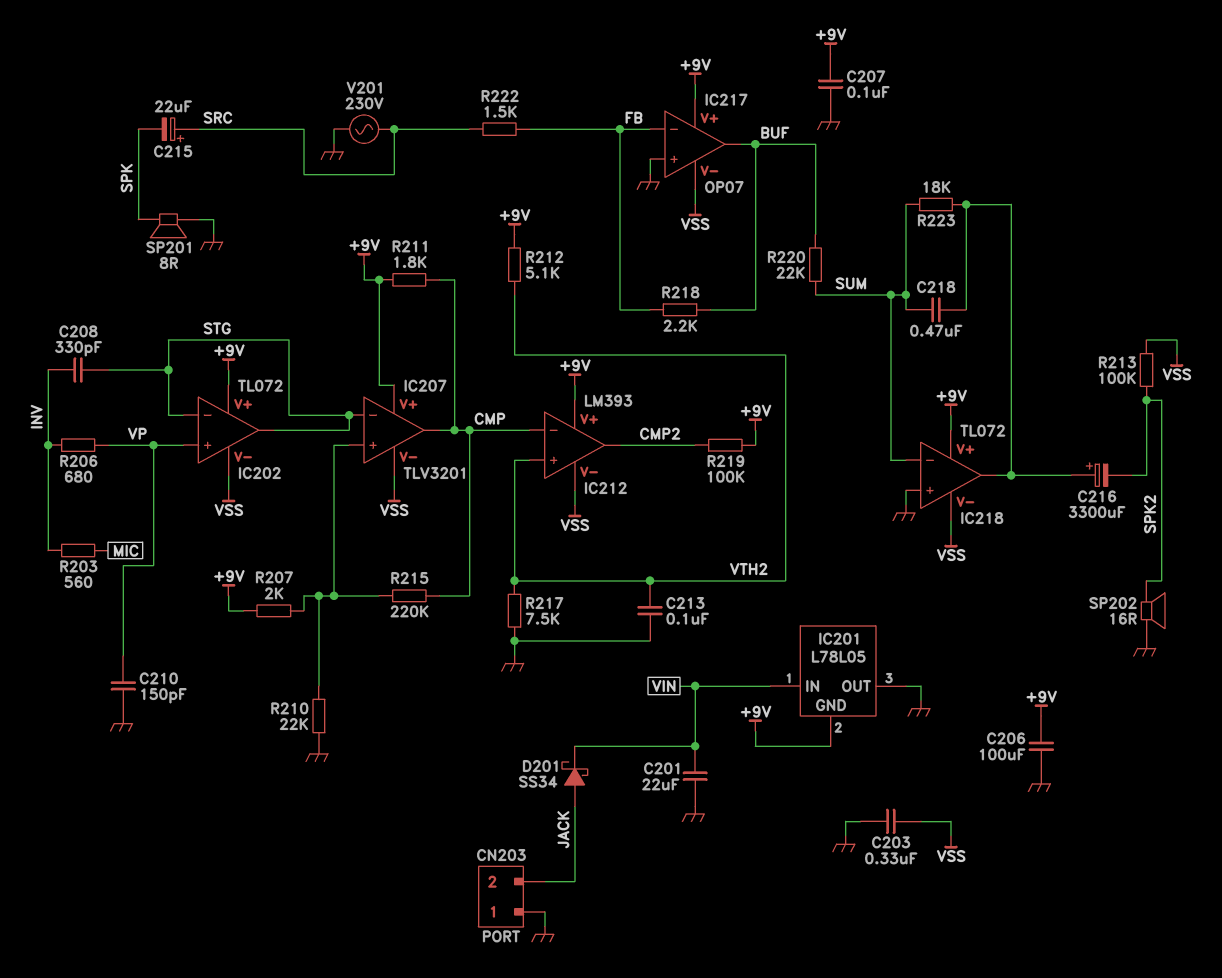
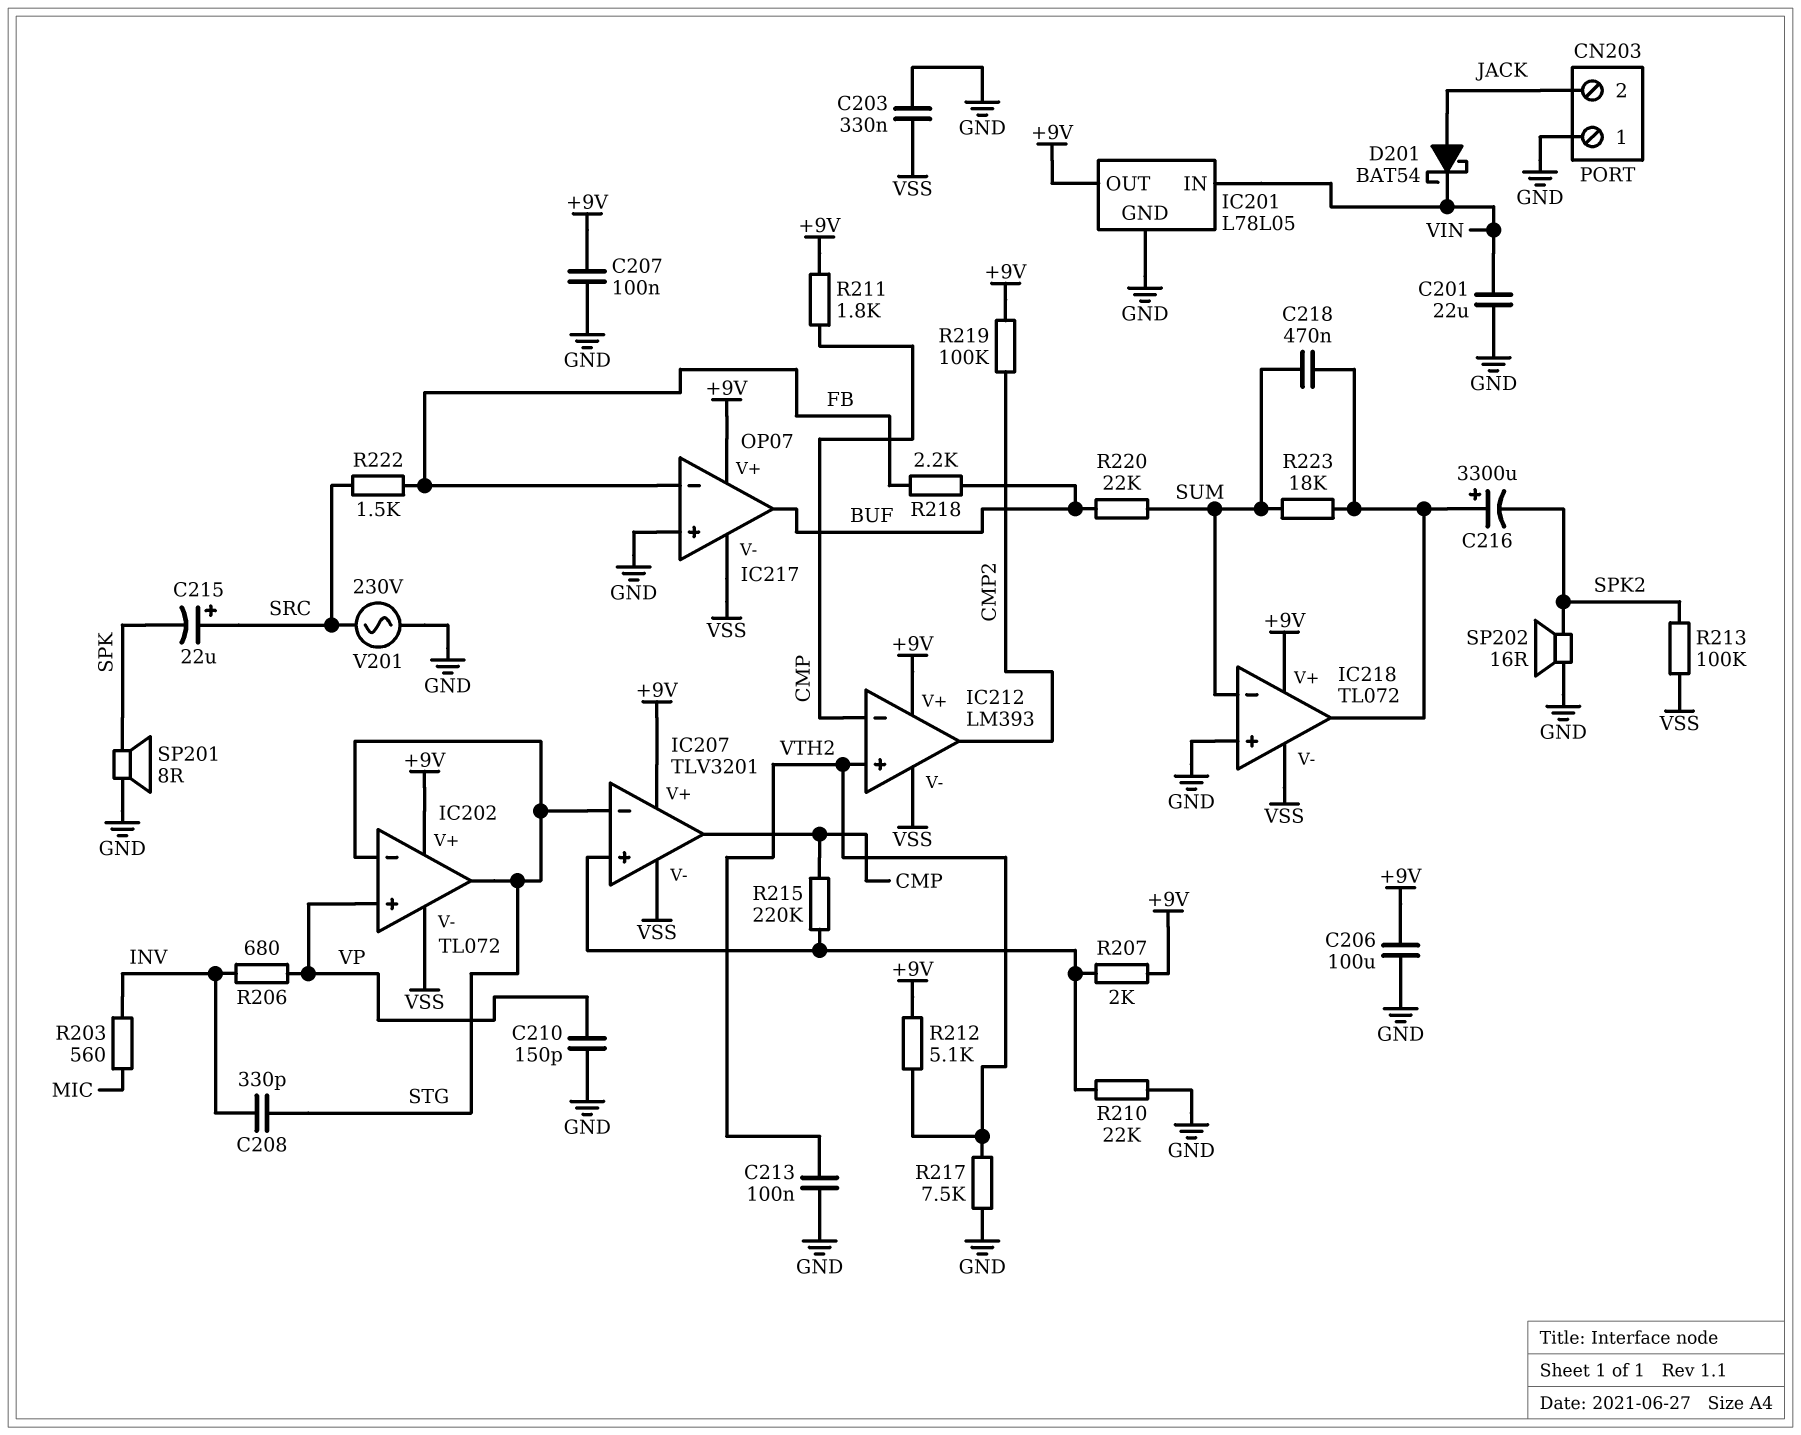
D201: schottky SS34 (A JACK, K VIN) -> schottky BAT54 (A JACK, K VIN)
IC201 pin GND: +9V -> GND
IC201 pin OUT: GND -> +9V

